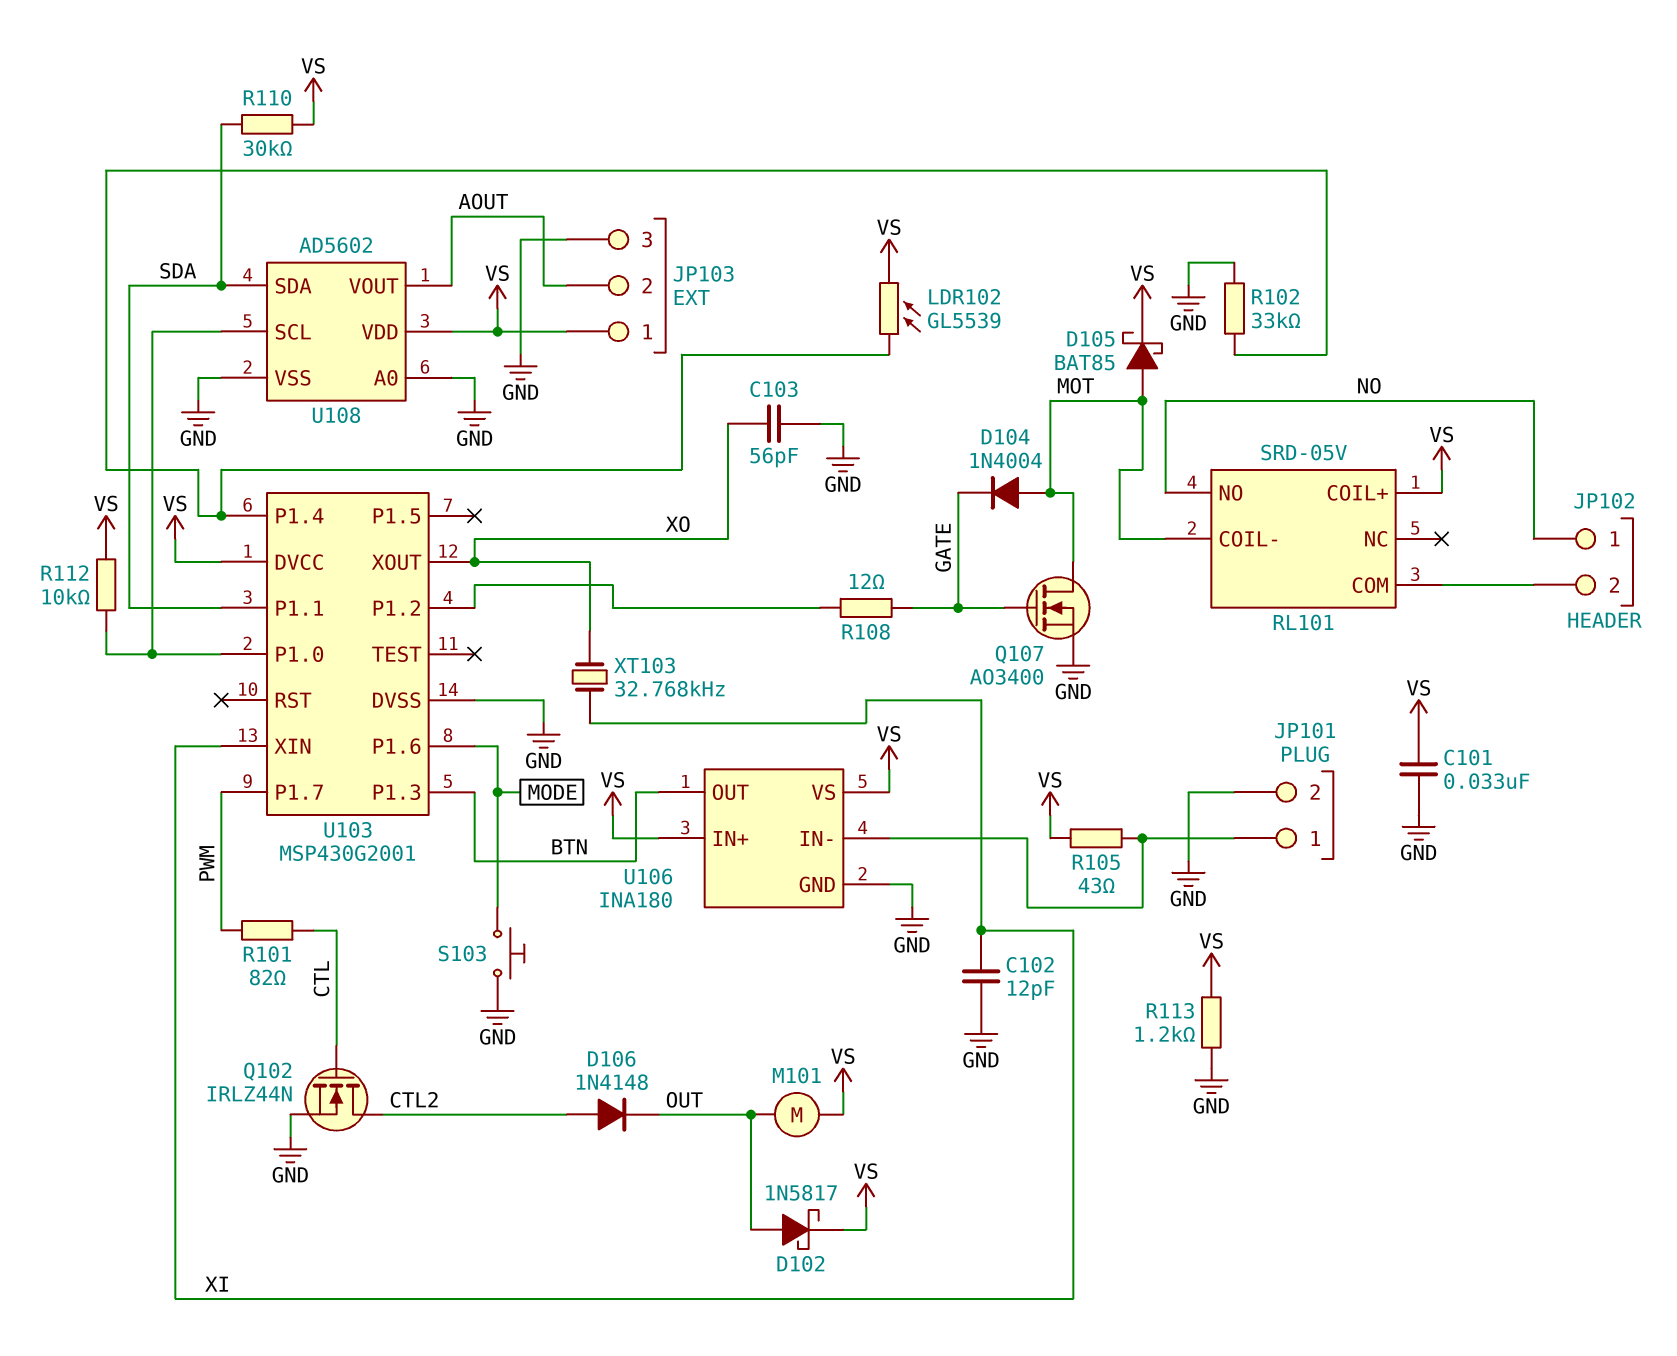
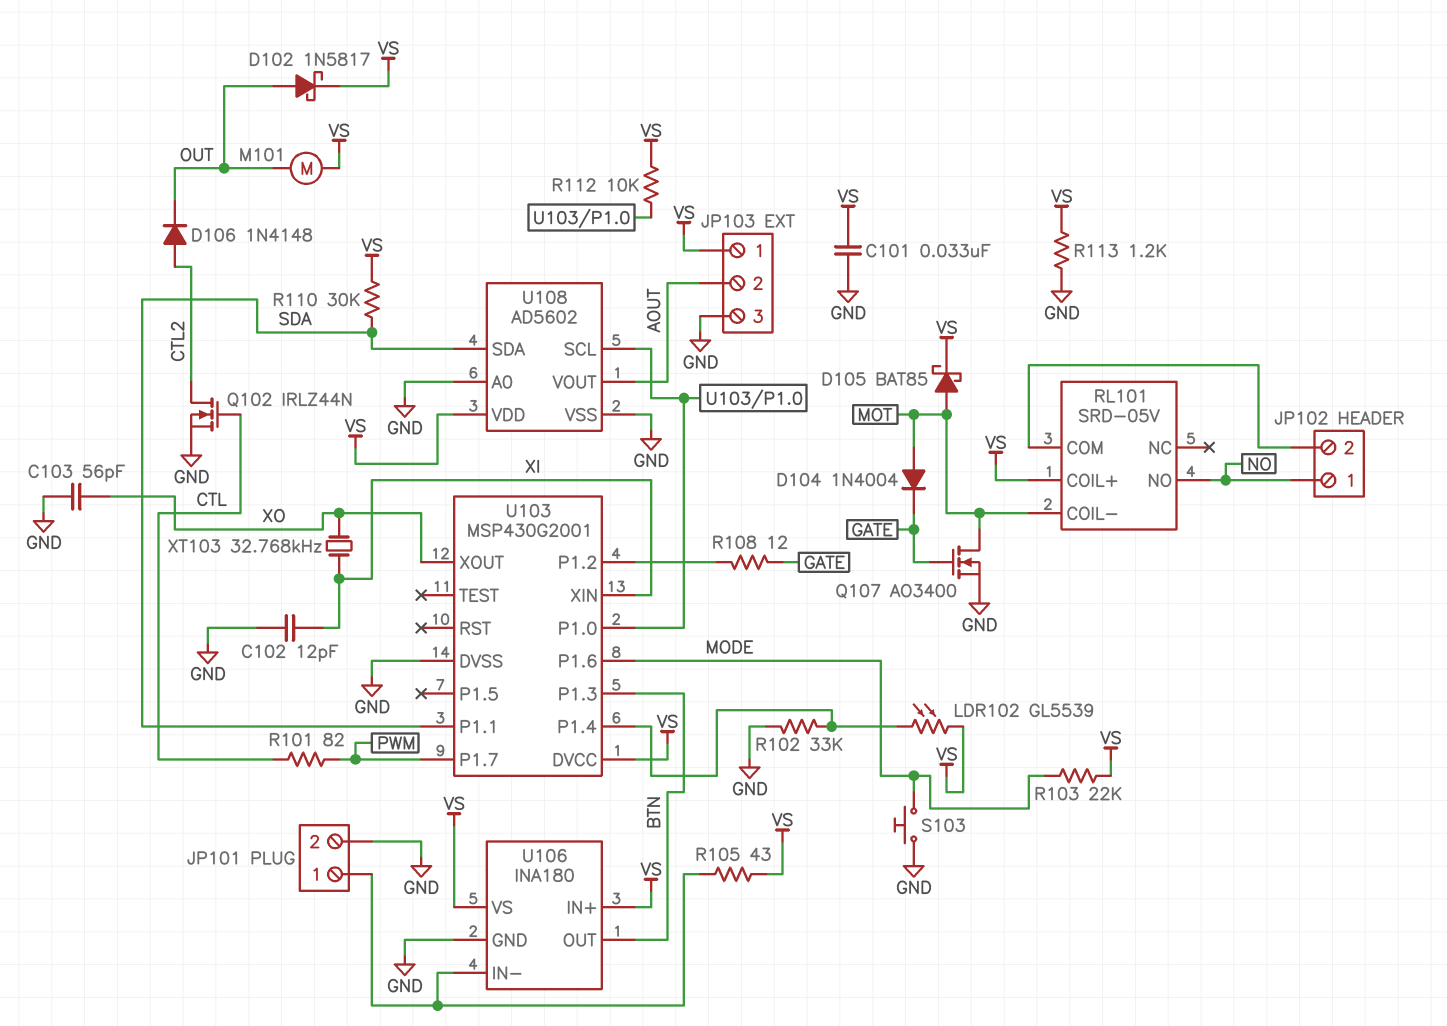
R103: none -> 22k (MODE, VS)

